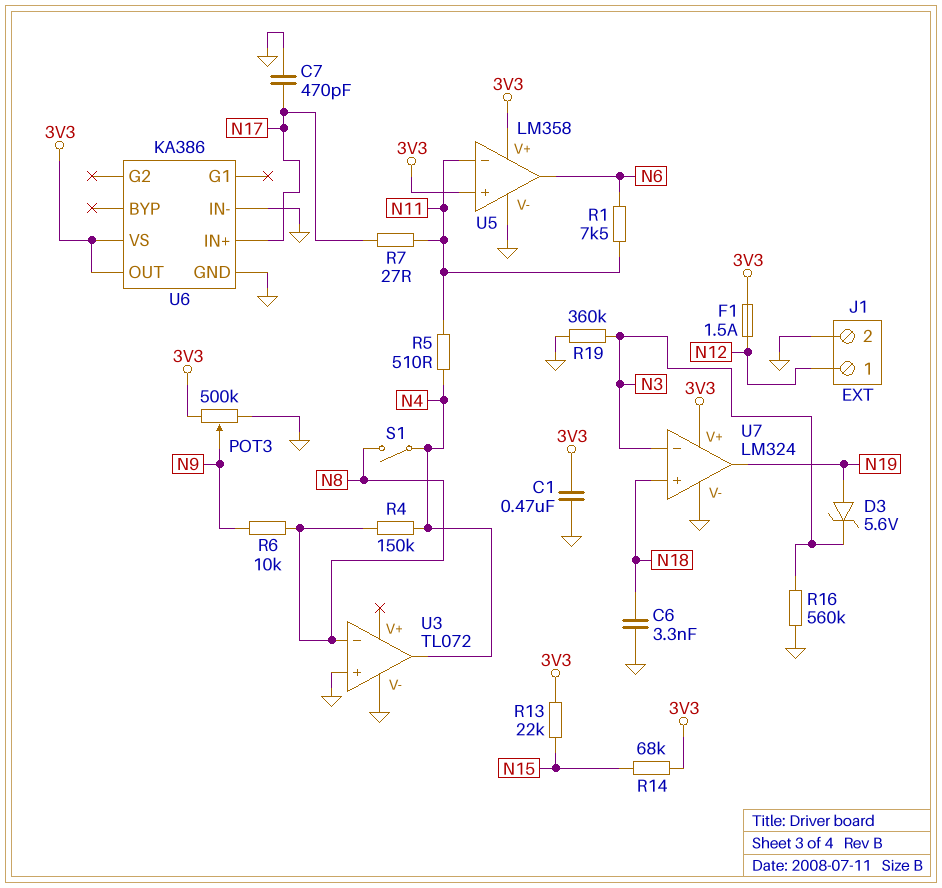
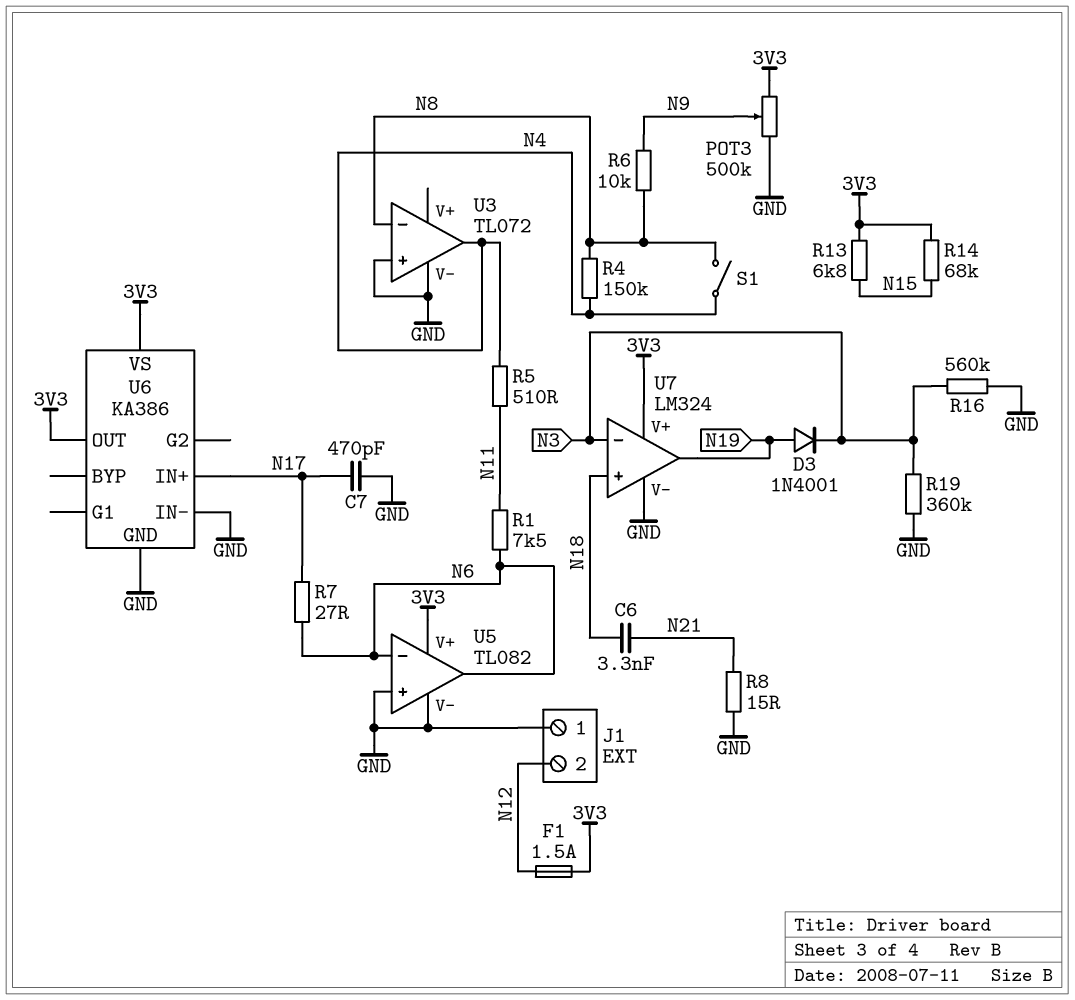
C1: 470nF (3V3, GND) -> none
C6: 3.3nF (GND, N18) -> 3.3nF (N18, N21)
D3: zener 5.6V (A N19, K N3) -> diode 1N4001 (A N19, K N3)
J1 pin 1: N12 -> GND
J1 pin 2: GND -> N12
R7: 27 (N11, N17) -> 27 (N6, N17)
R8: none -> 15 (GND, N21)
R13: 22k (3V3, N15) -> 6.8k (3V3, N15)
U5: LM358 -> TL082
U5 pin in+: 3V3 -> GND
U5 pin in-: N11 -> N6

